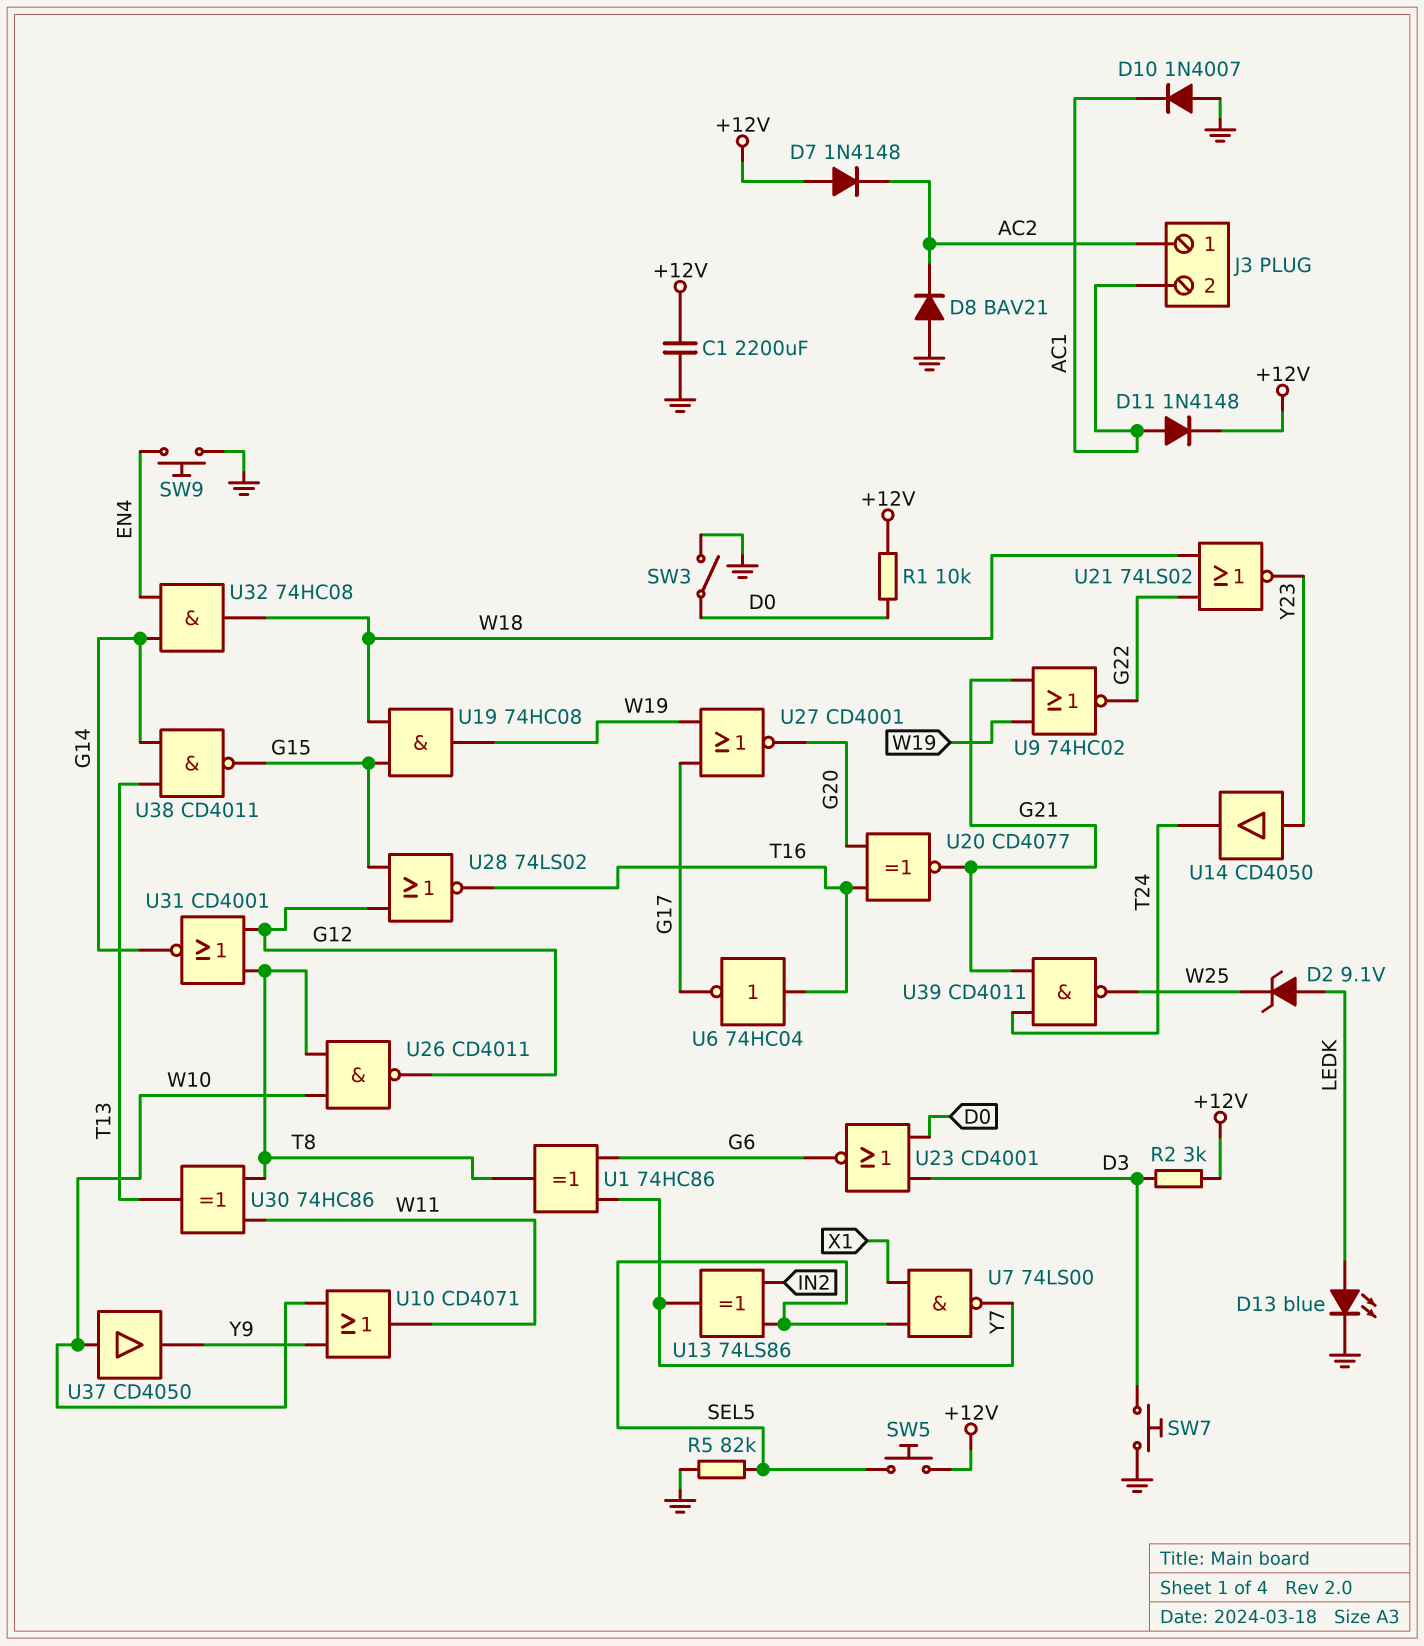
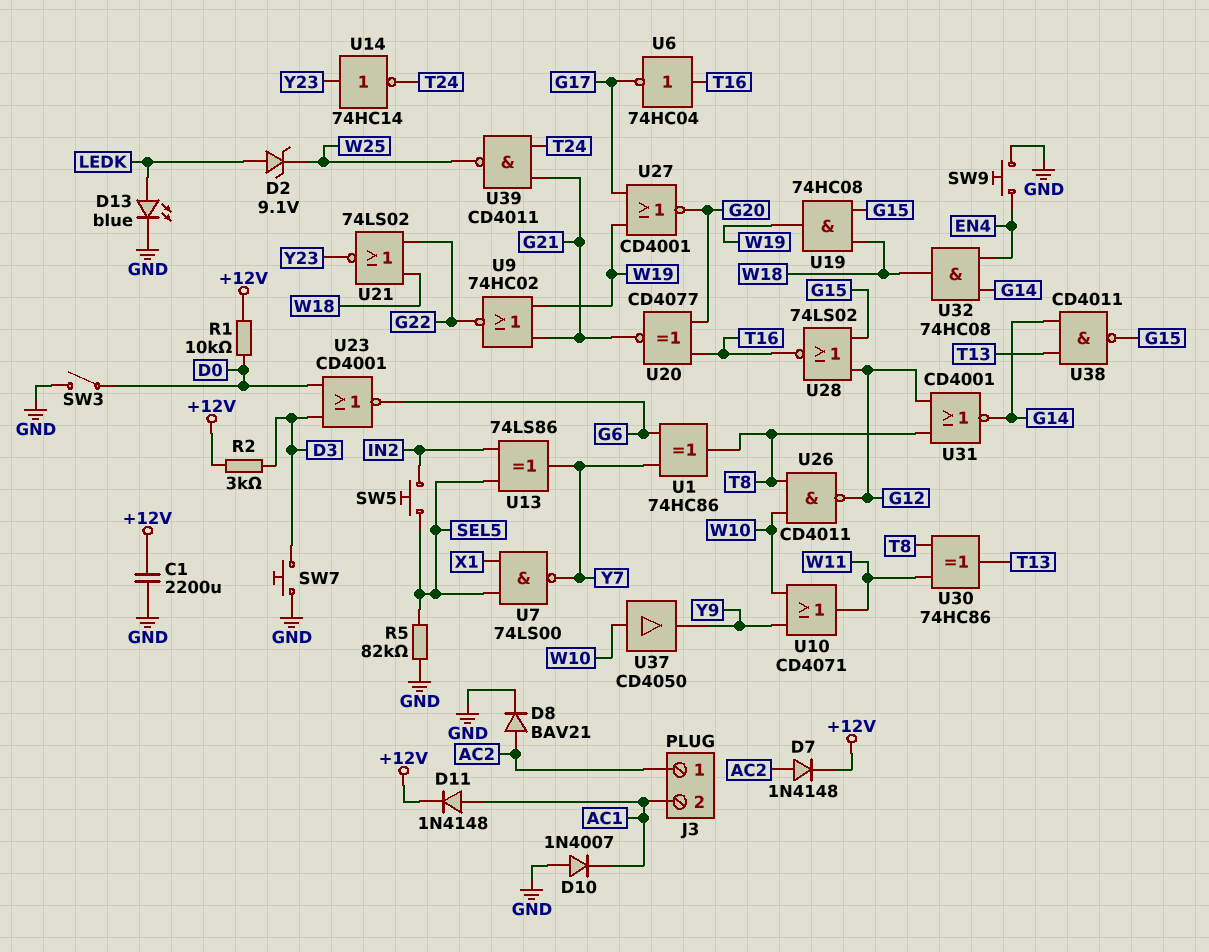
D7: diode 1N4148 (A +12V, K AC2) -> diode 1N4148 (A AC2, K +12V)
D8: diode BAV21 (A GND, K AC2) -> diode BAV21 (A AC2, K GND)
SW5: button (+12V, SEL5) -> button (IN2, SEL5)
U14: buffer CD4050 (in Y23, out T24) -> NOT 74HC14 (in Y23, out T24)

